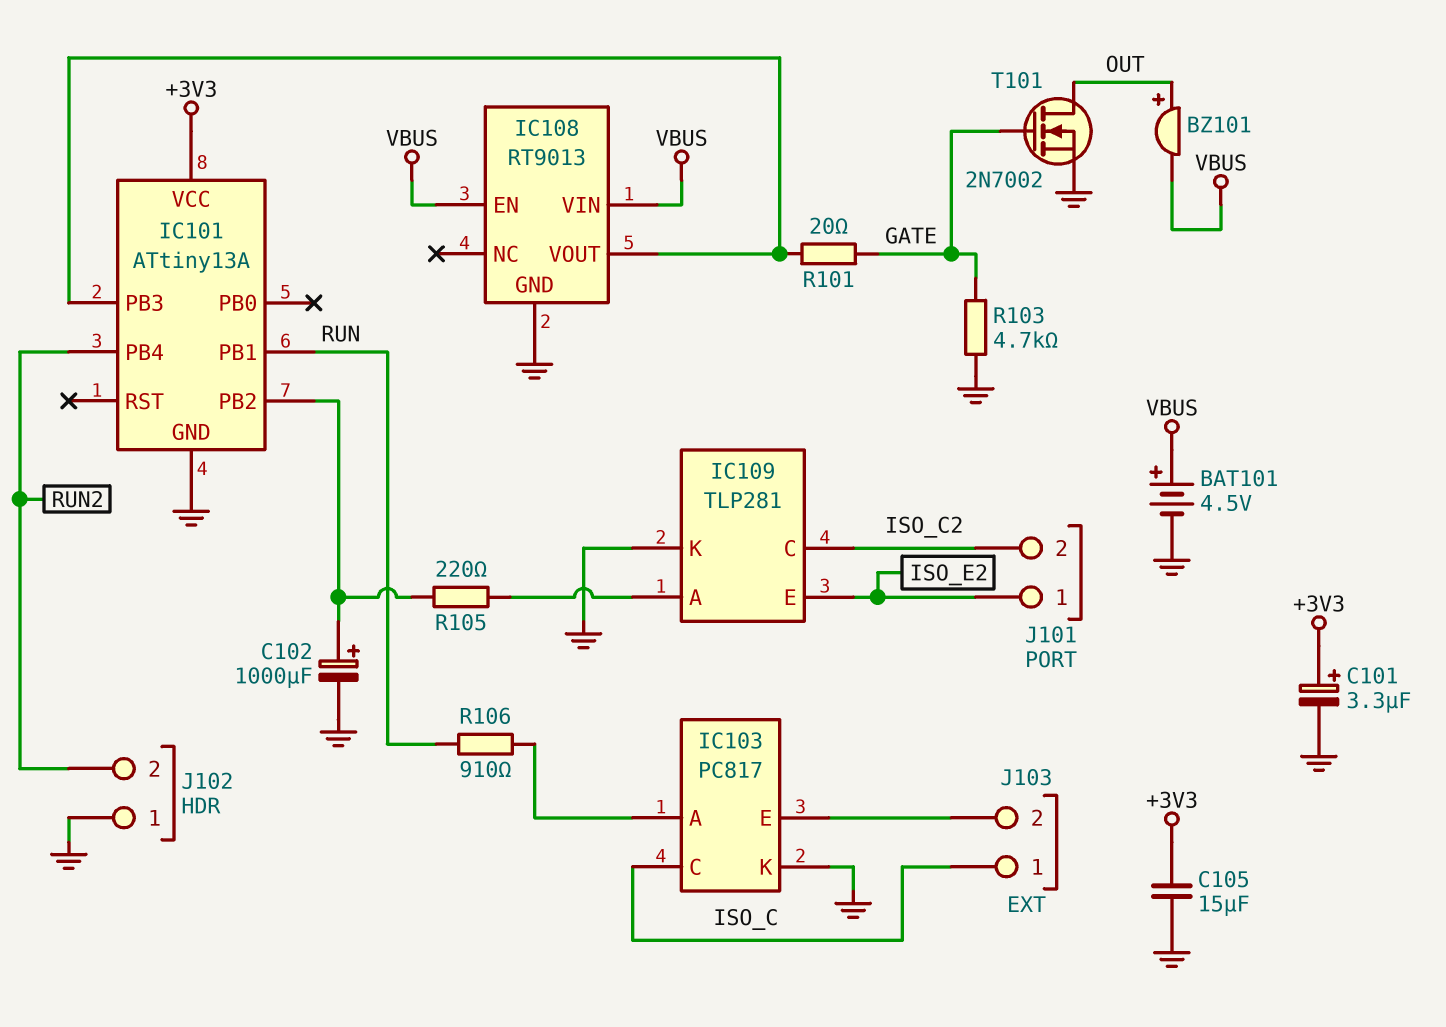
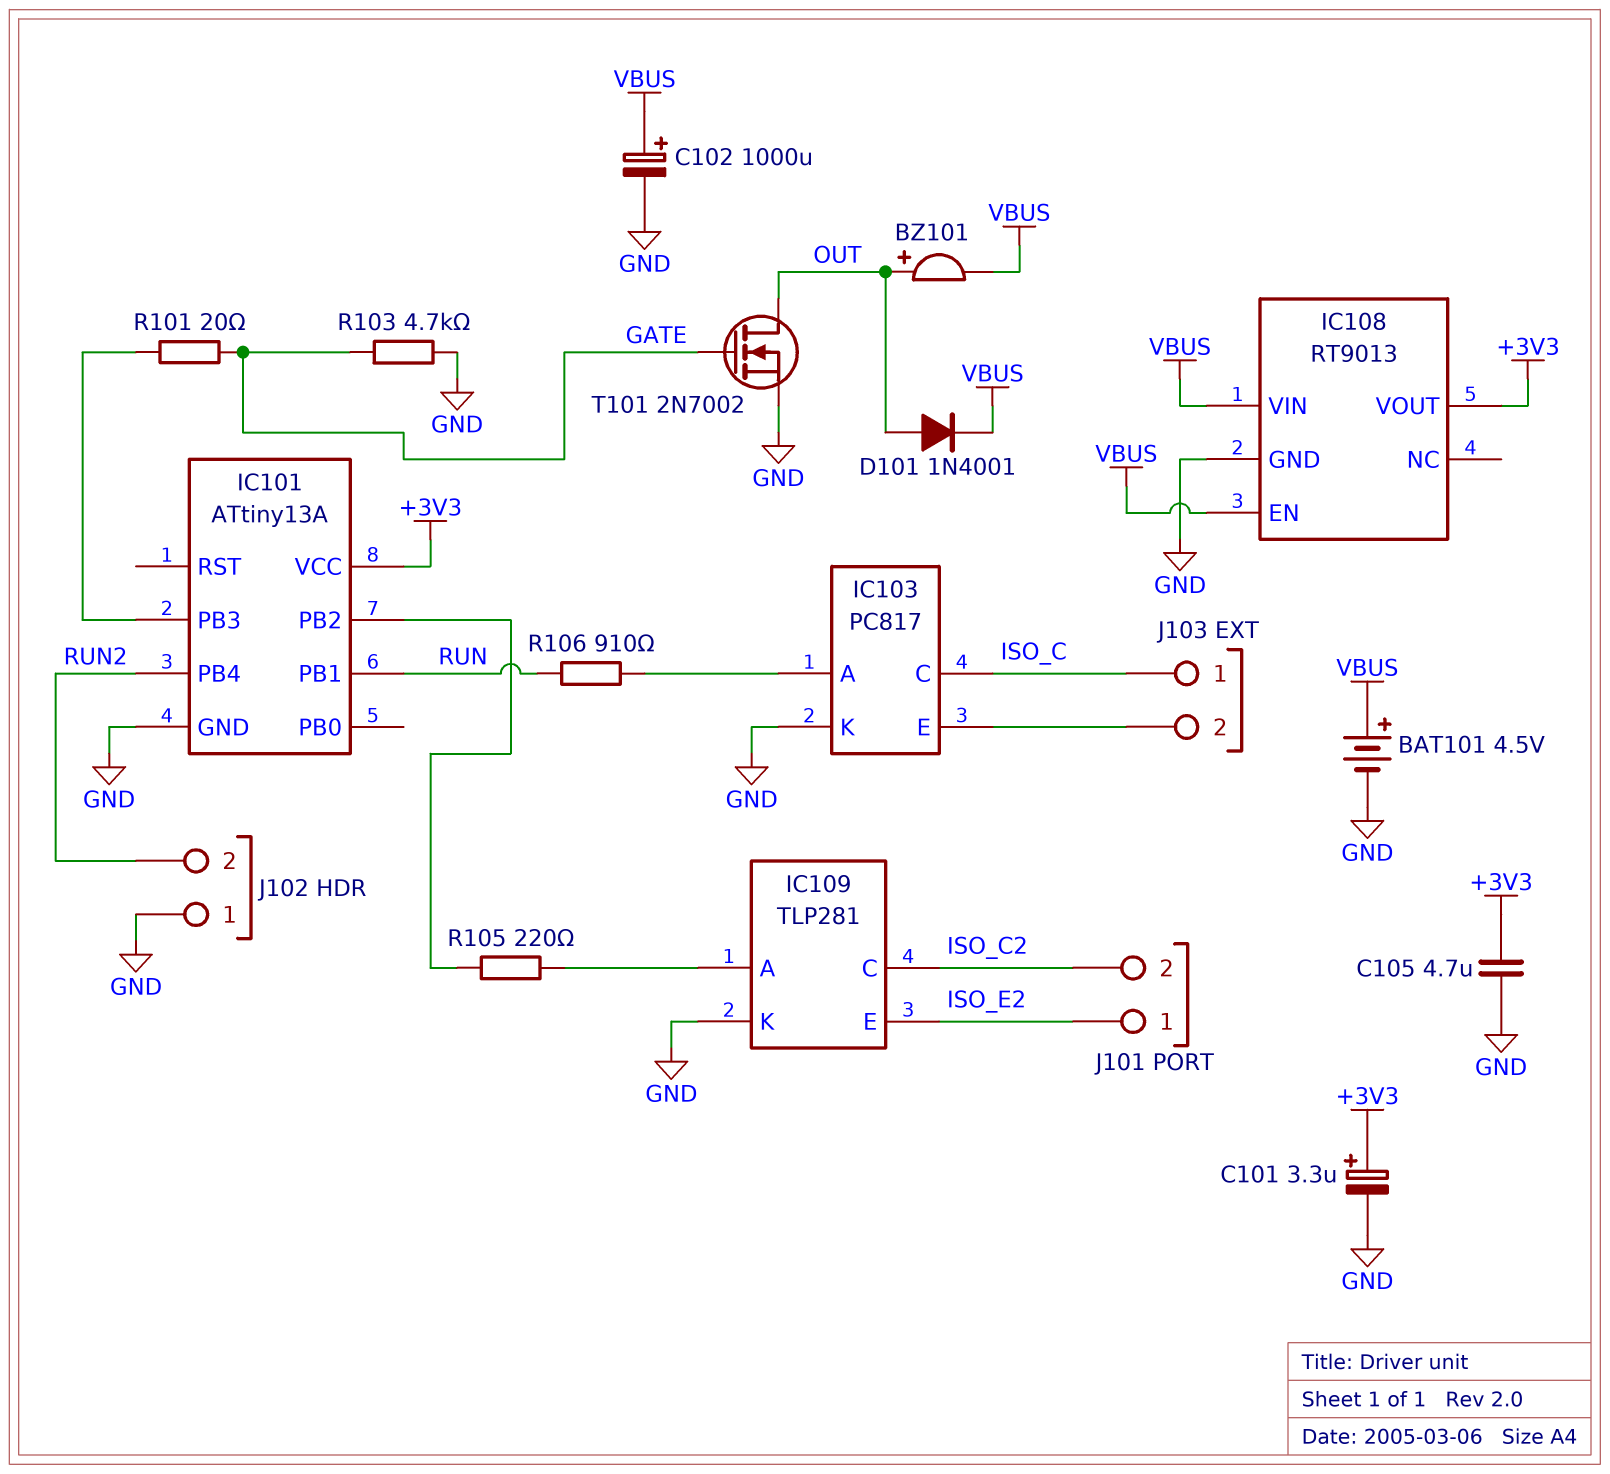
C102: 1000uF (plus IC101/PB2, minus GND) -> 1000uF (plus VBUS, minus GND)
C105: 15uF (+3V3, GND) -> 4.7uF (+3V3, GND)
D101: none -> diode 1N4001 (A OUT, K VBUS)
IC108 pin VOUT: IC101/PB3 -> +3V3

